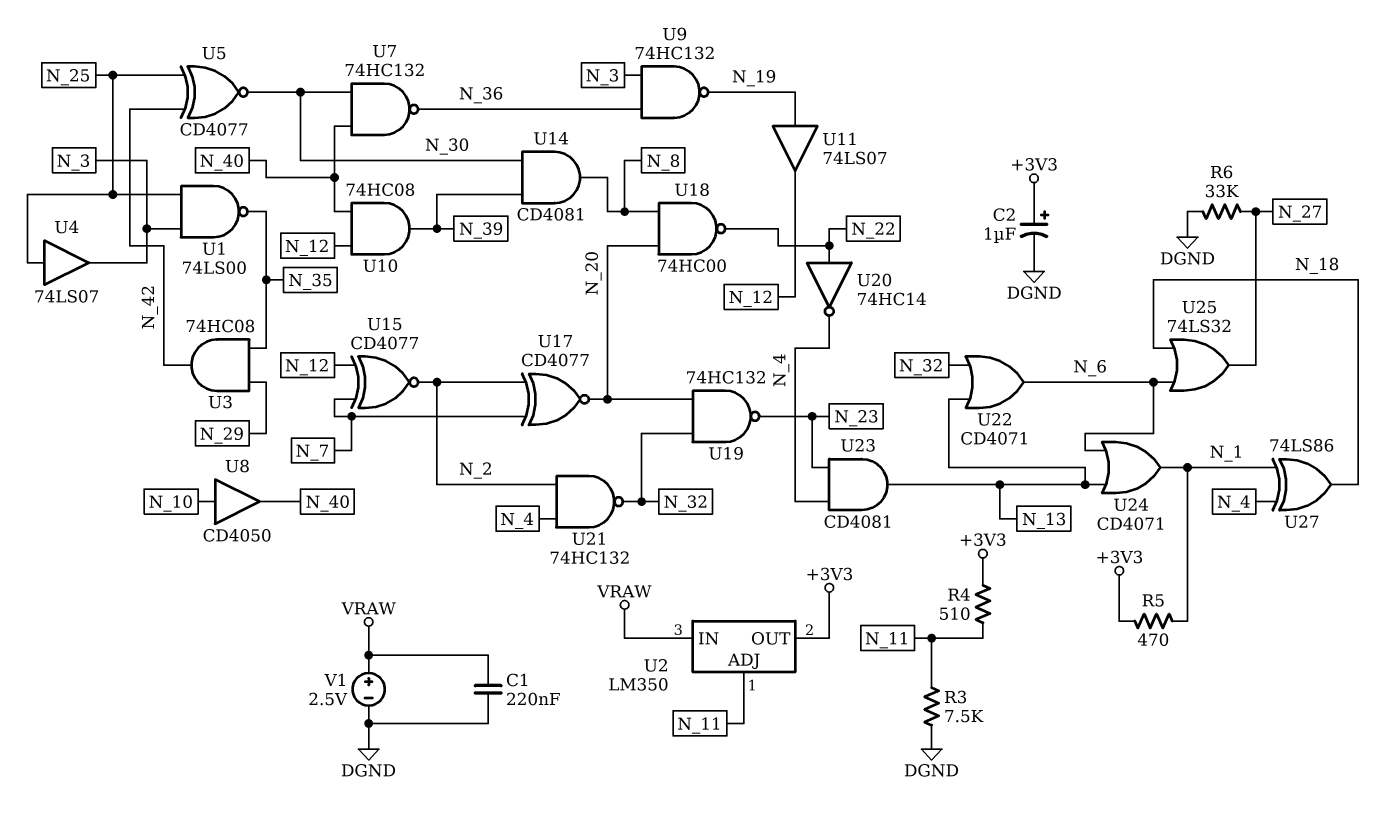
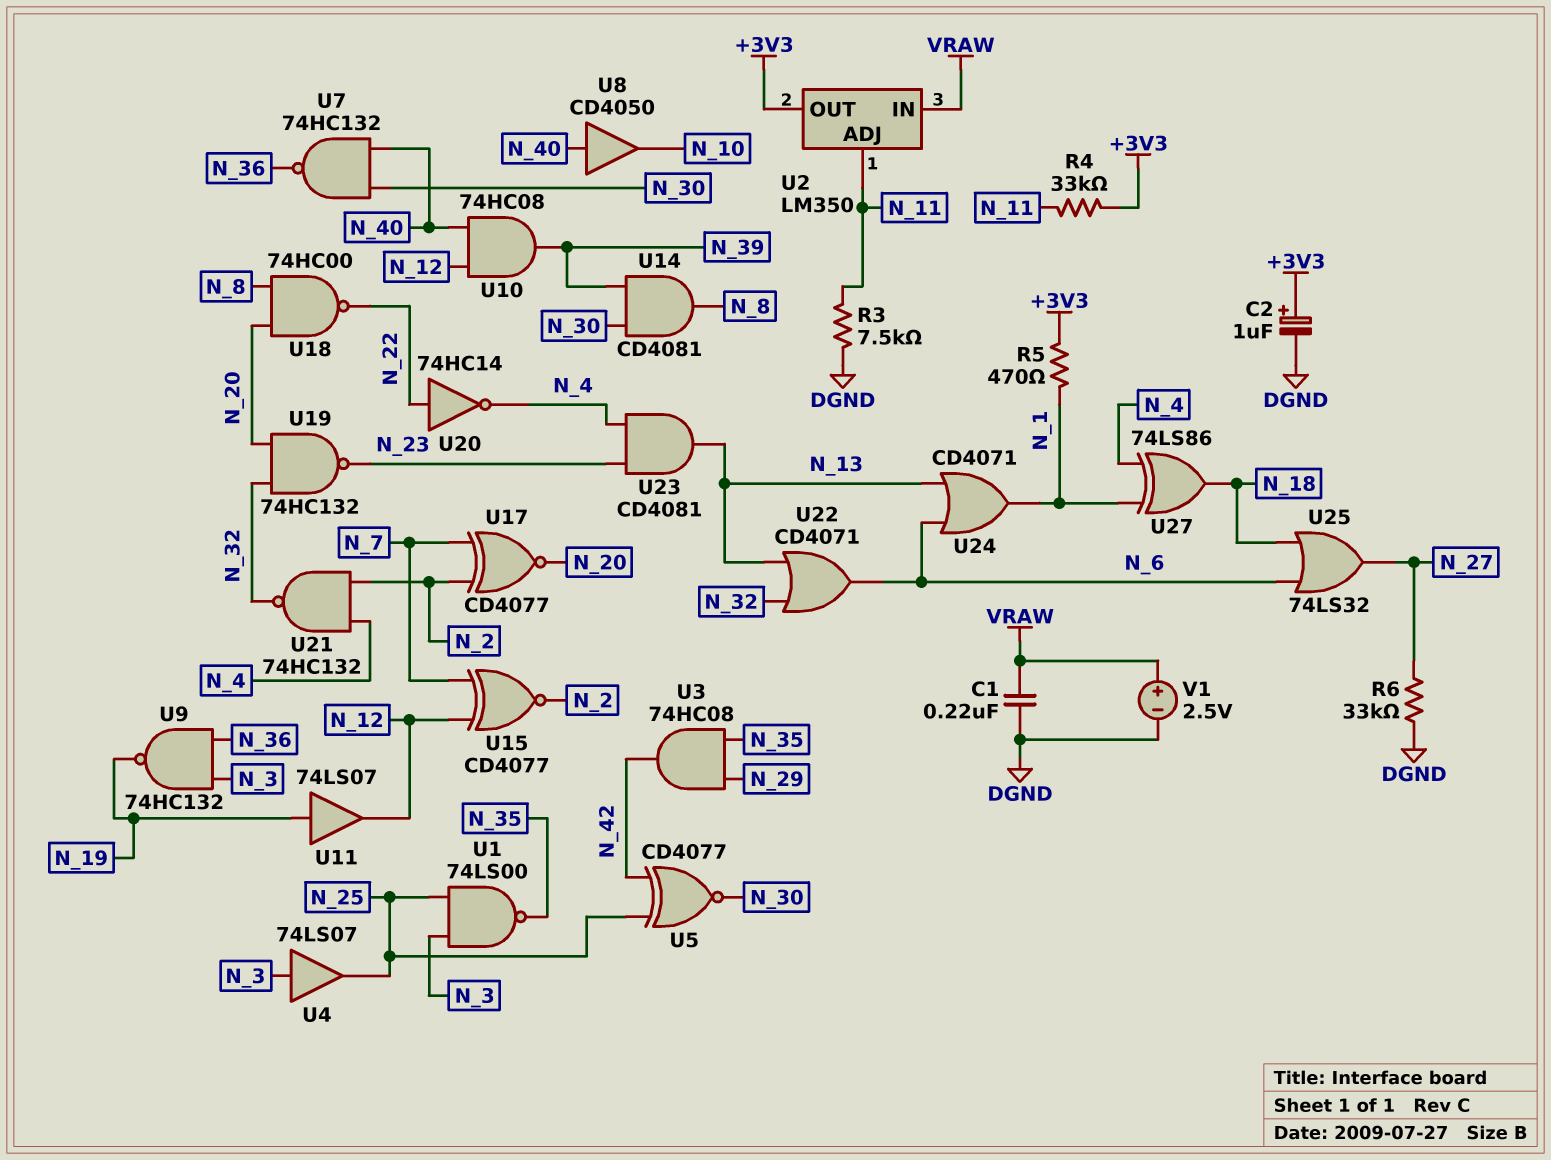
R4: 510 (+3V3, N_11) -> 33k (+3V3, N_11)
U4: buffer 74LS07 (in N_25, out N_3) -> buffer 74LS07 (in N_3, out N_25)
U8: buffer CD4050 (in N_10, out N_40) -> buffer CD4050 (in N_40, out N_10)

